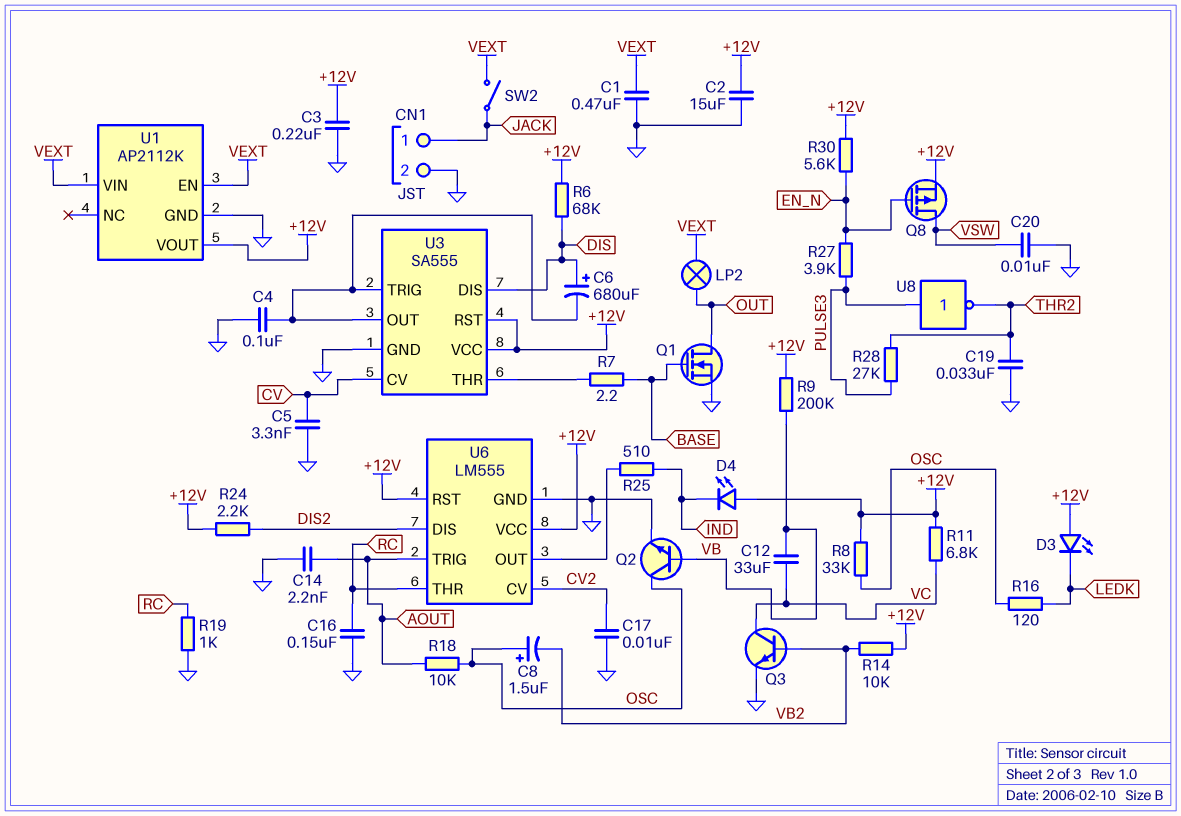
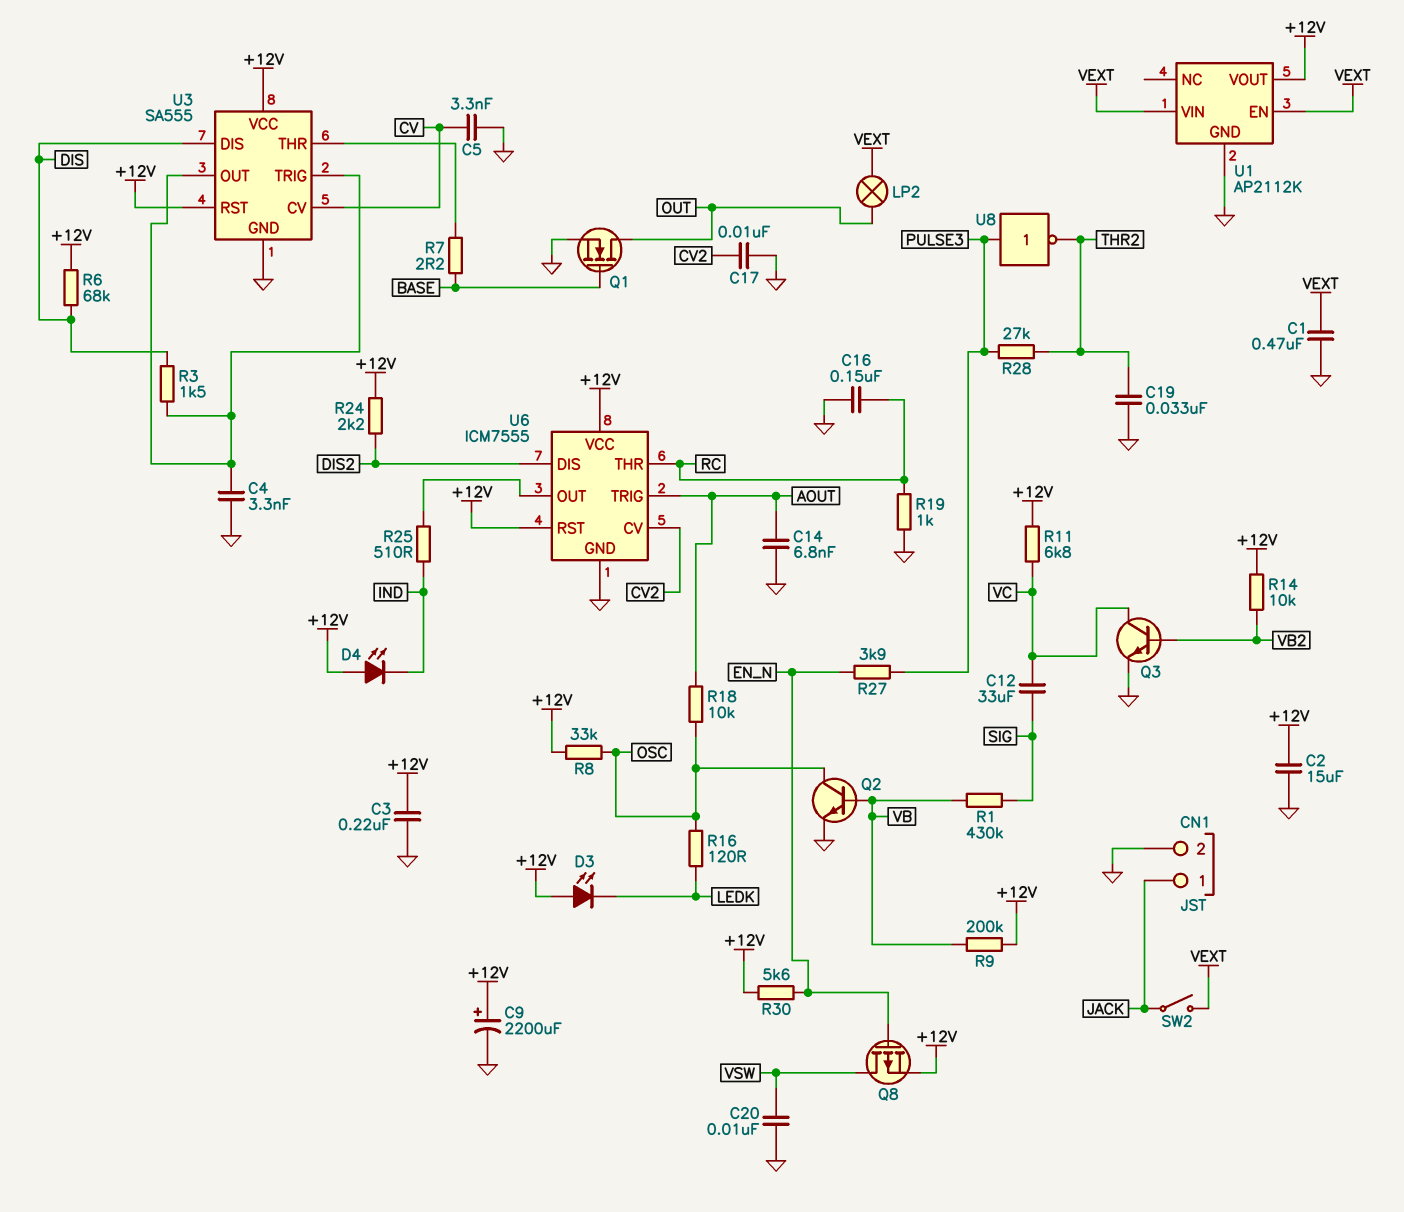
C4: 100nF (GND, U3/OUT) -> 3.3nF (GND, U3/OUT)
C6: 680uF (plus DIS, minus U3/OUT) -> none
C8: 1.5uF (plus OSC, minus VB2) -> none
C9: none -> 2200uF (plus +12V, minus GND)
C12: 33uF (VB, VC) -> 33uF (SIG, VC)
C14: 2.2nF (AOUT, GND) -> 6.8nF (AOUT, GND)
R1: none -> 430k (SIG, VB)
R3: none -> 1.5k (DIS, U3/OUT)
U6: LM555 -> ICM7555

